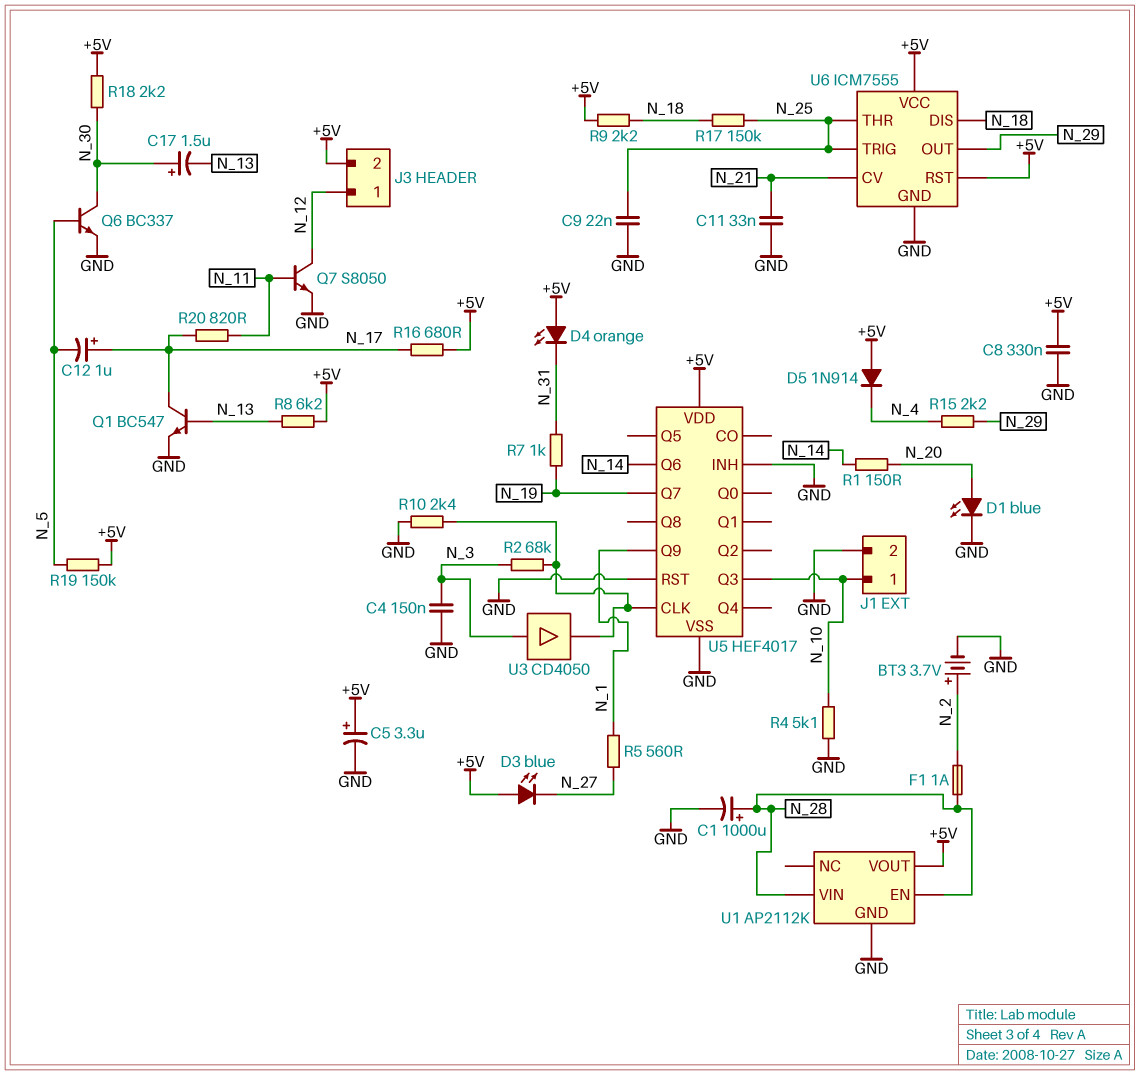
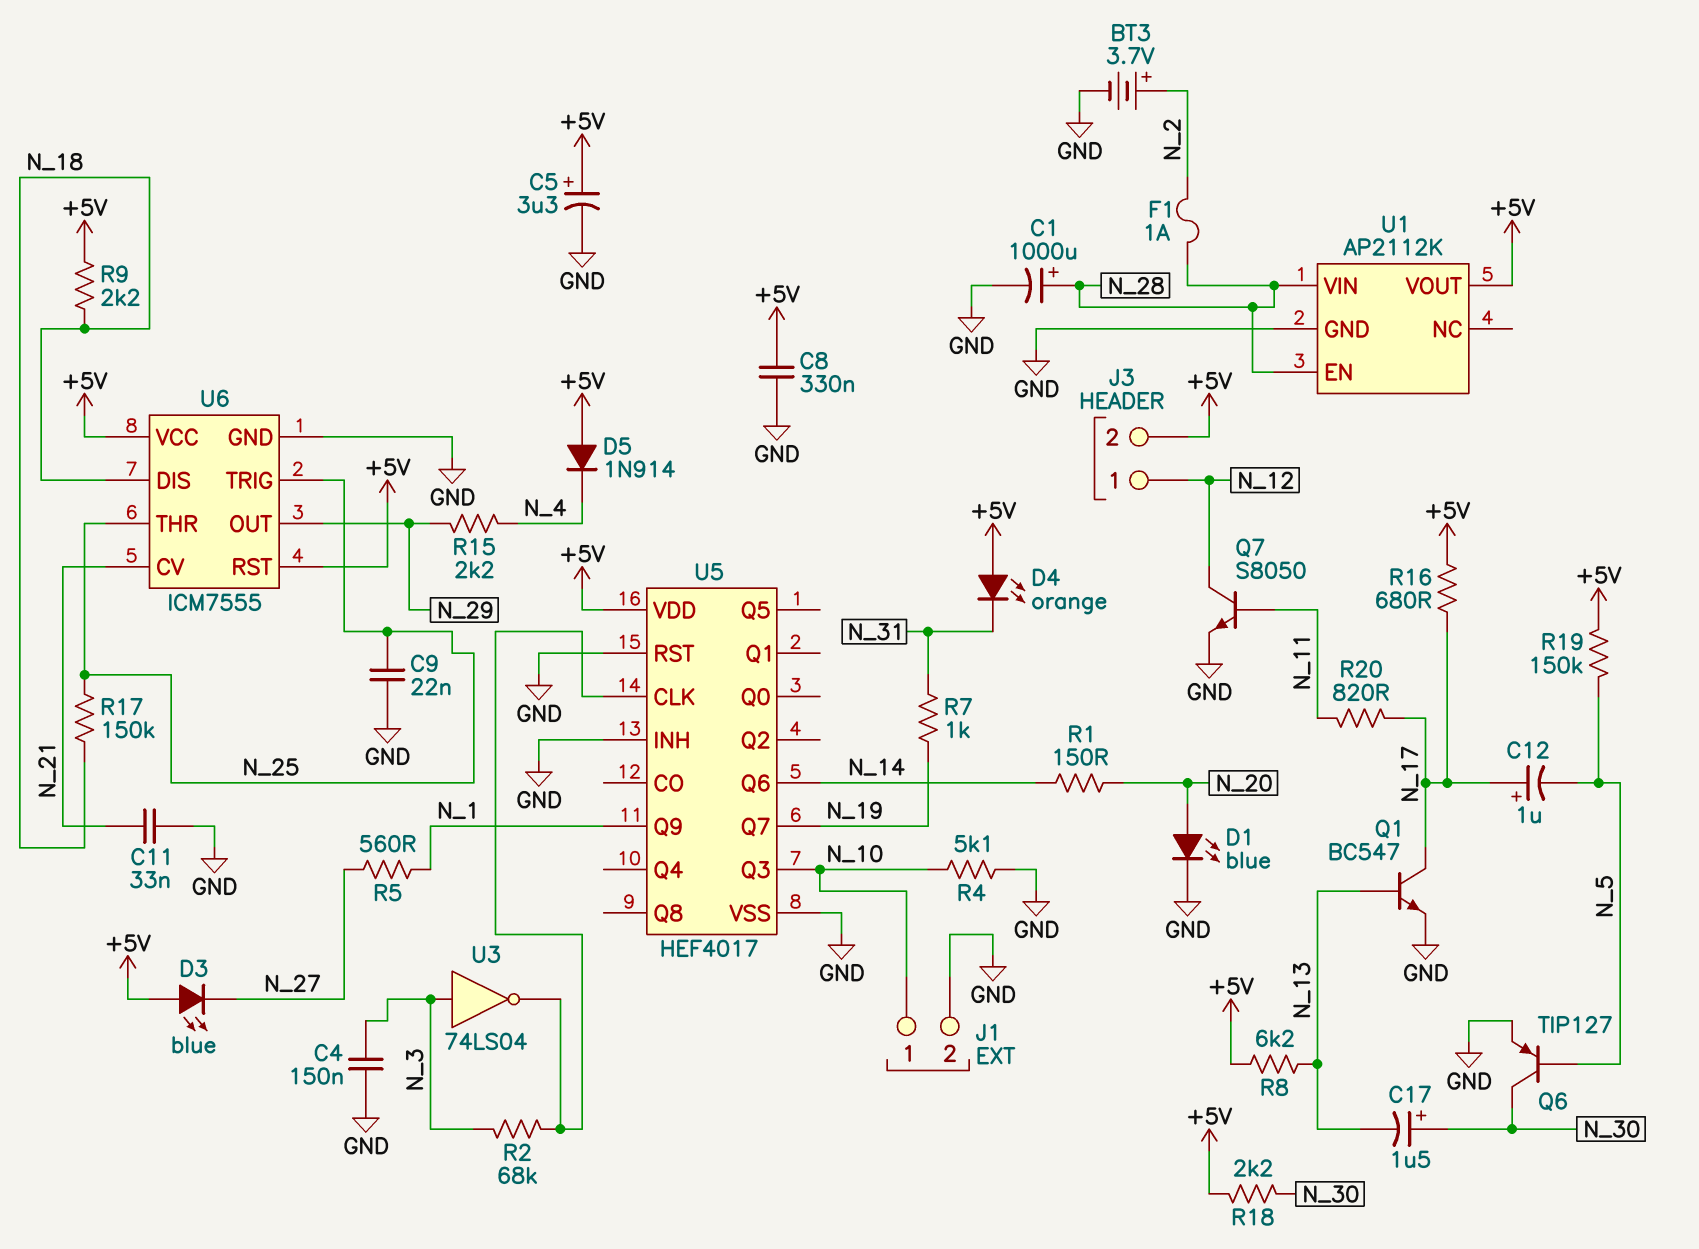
Q6: NPN BC337 (B N_5, C N_30, E GND) -> PNP TIP127 (B N_5, C N_30, E GND)
R10: 2.4k (GND, U5/CLK) -> none
U3: buffer CD4050 (in N_3, out U5/CLK) -> NOT 74LS04 (in N_3, out U5/CLK)

